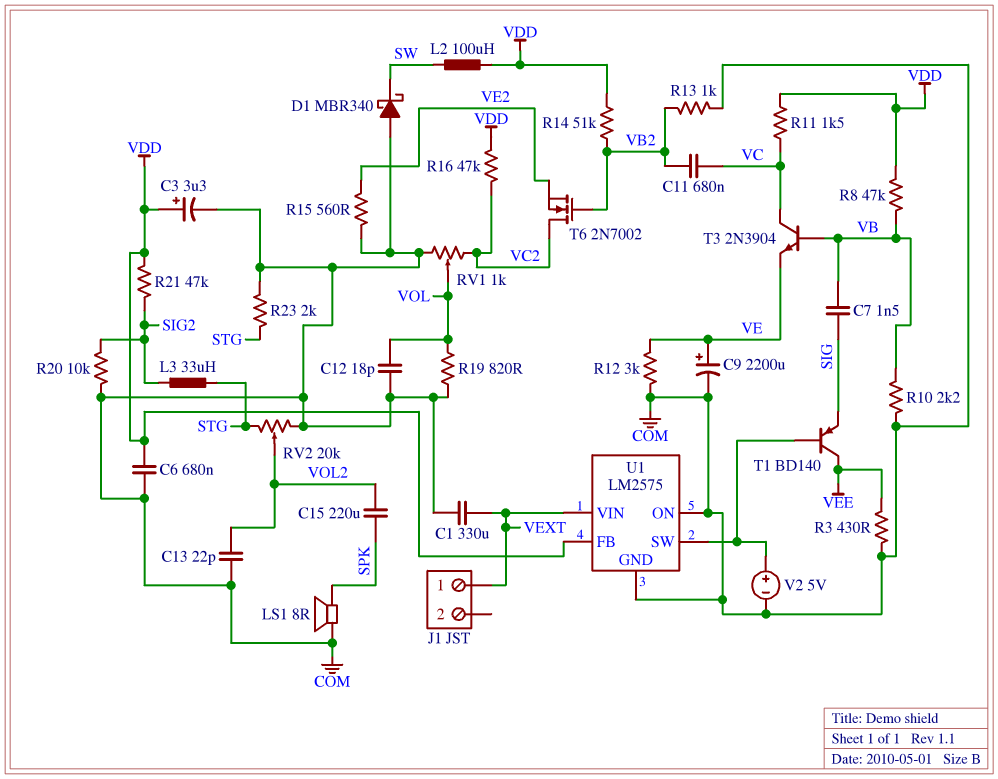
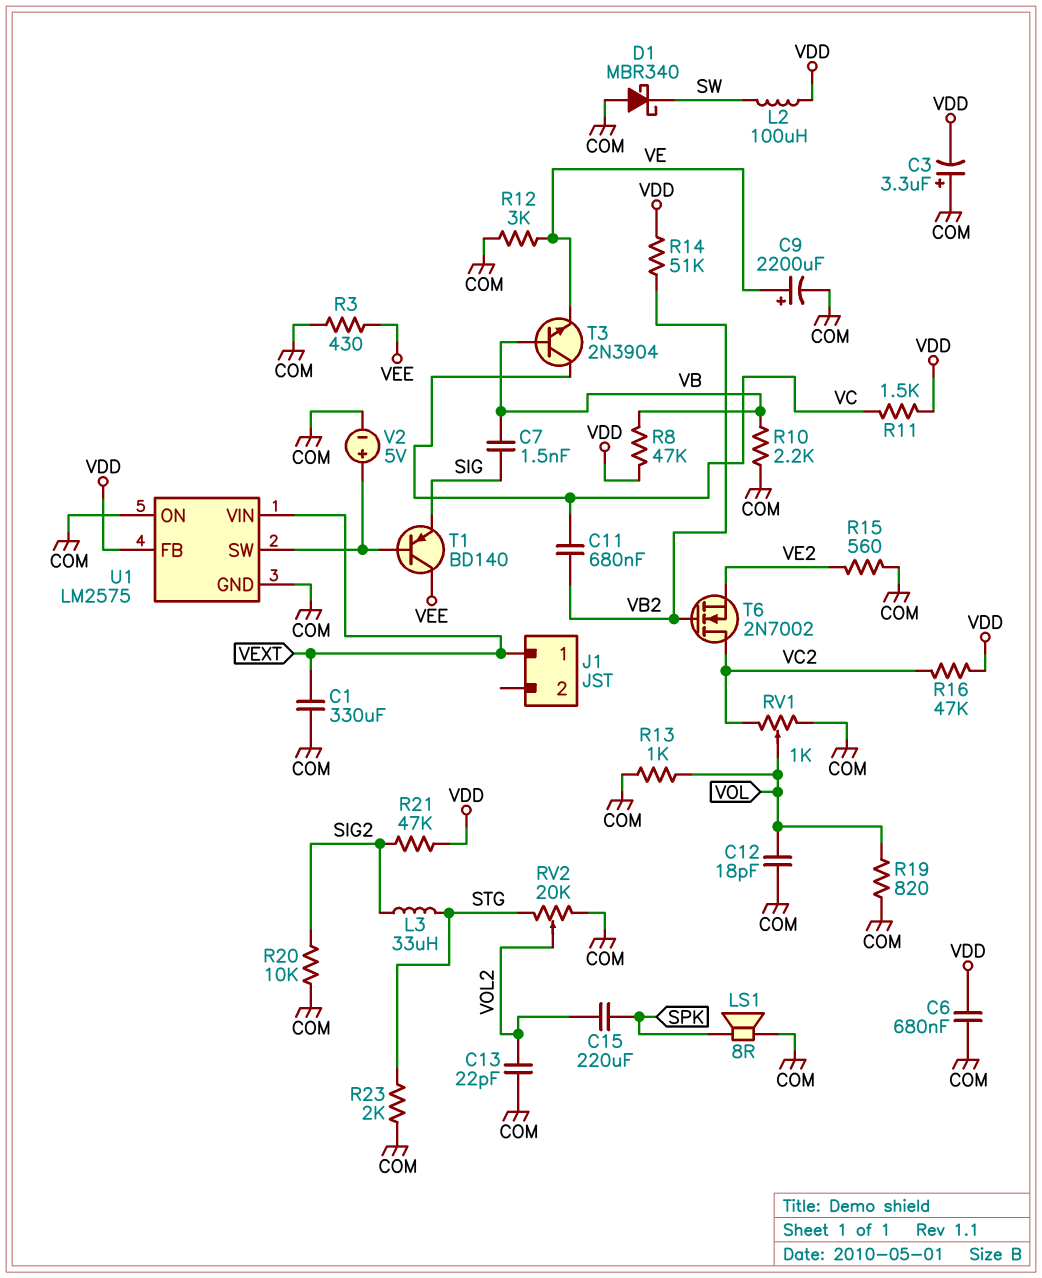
C3: 3.3uF (plus VDD, minus COM) -> 3.3uF (plus COM, minus VDD)
R13: 1k (COM, VB2) -> 1k (COM, VOL)

